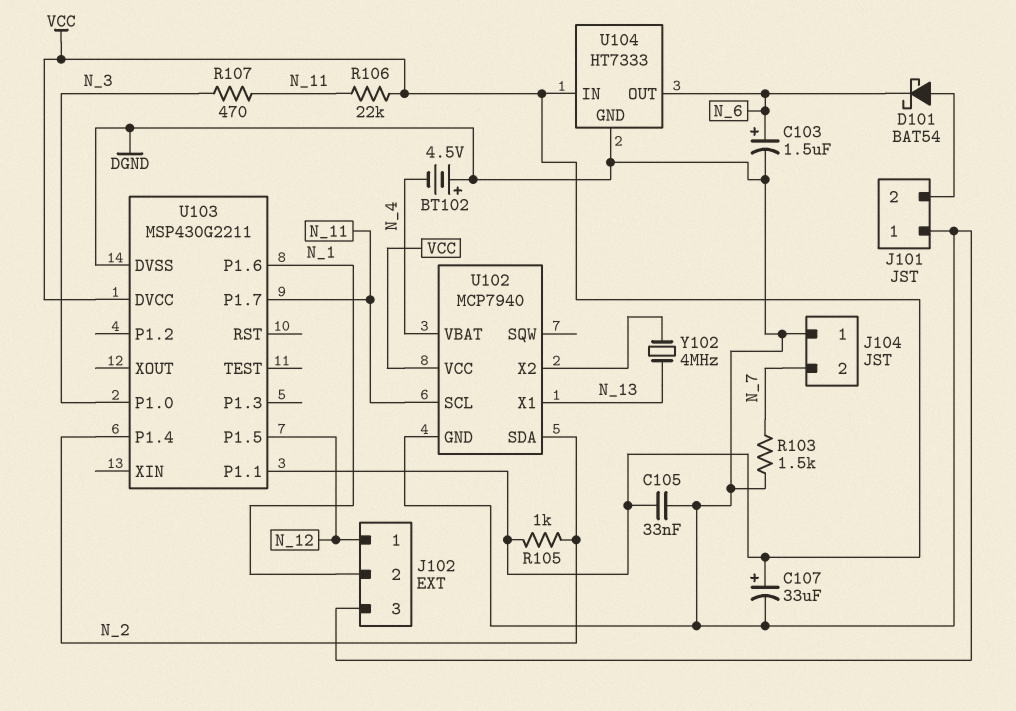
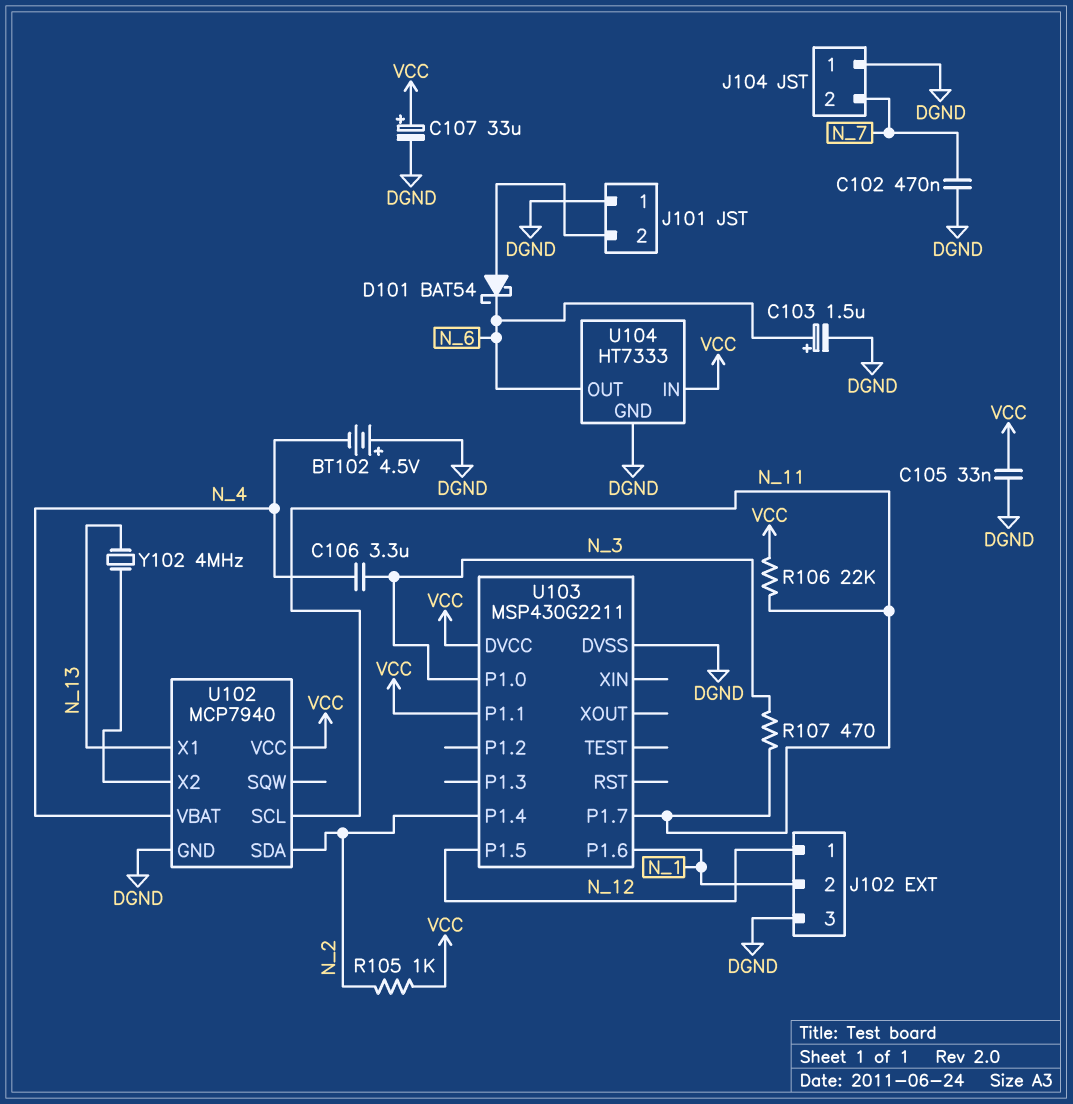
C102: none -> 470nF (DGND, N_7)
C106: none -> 3.3uF (N_3, N_4)
R103: 1.5k (DGND, N_7) -> none

